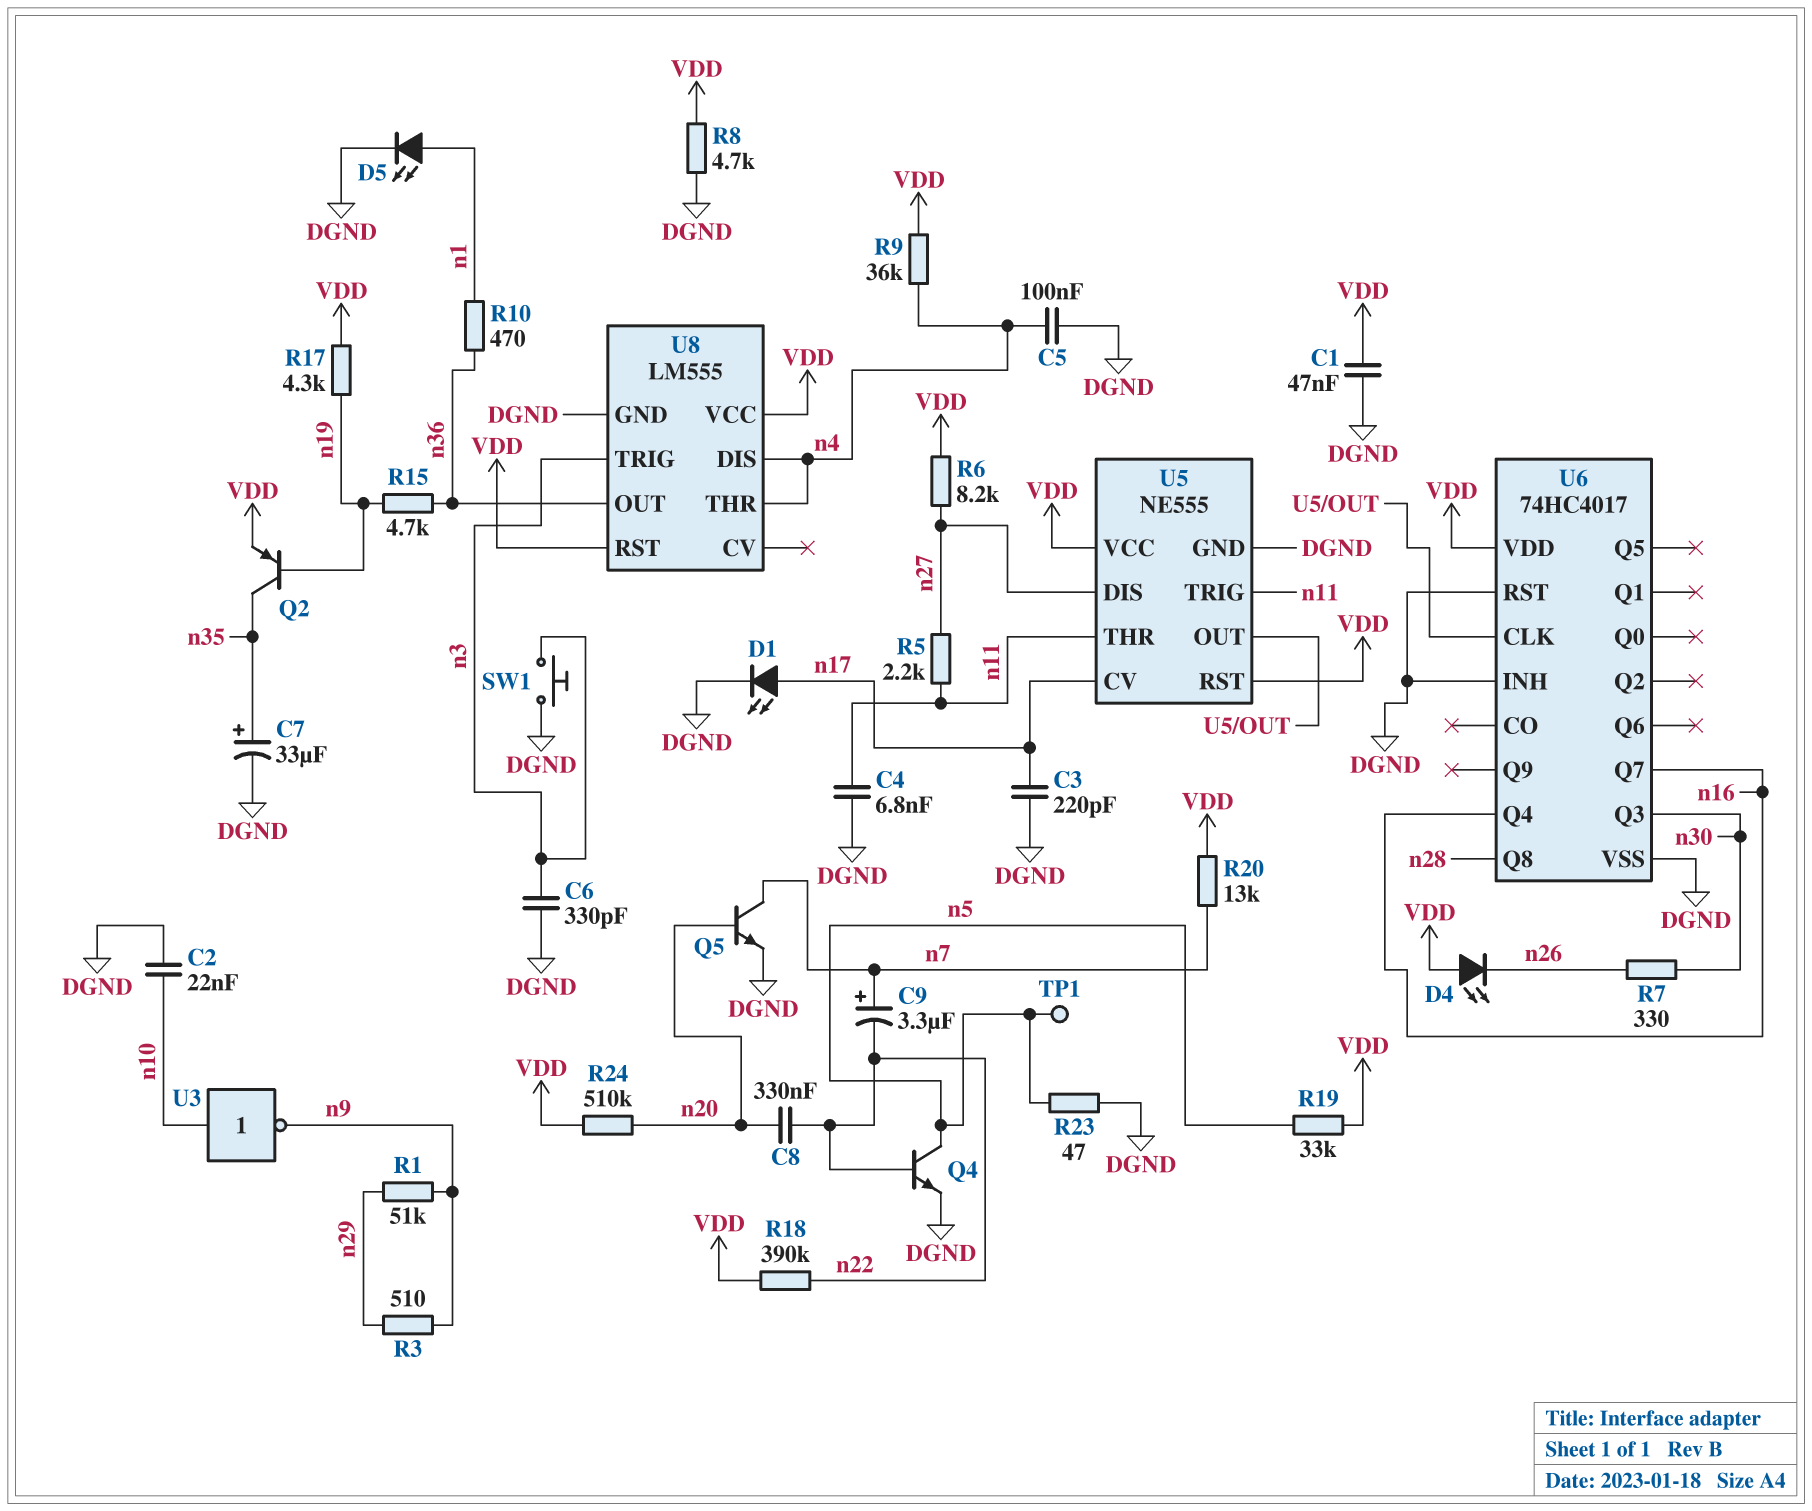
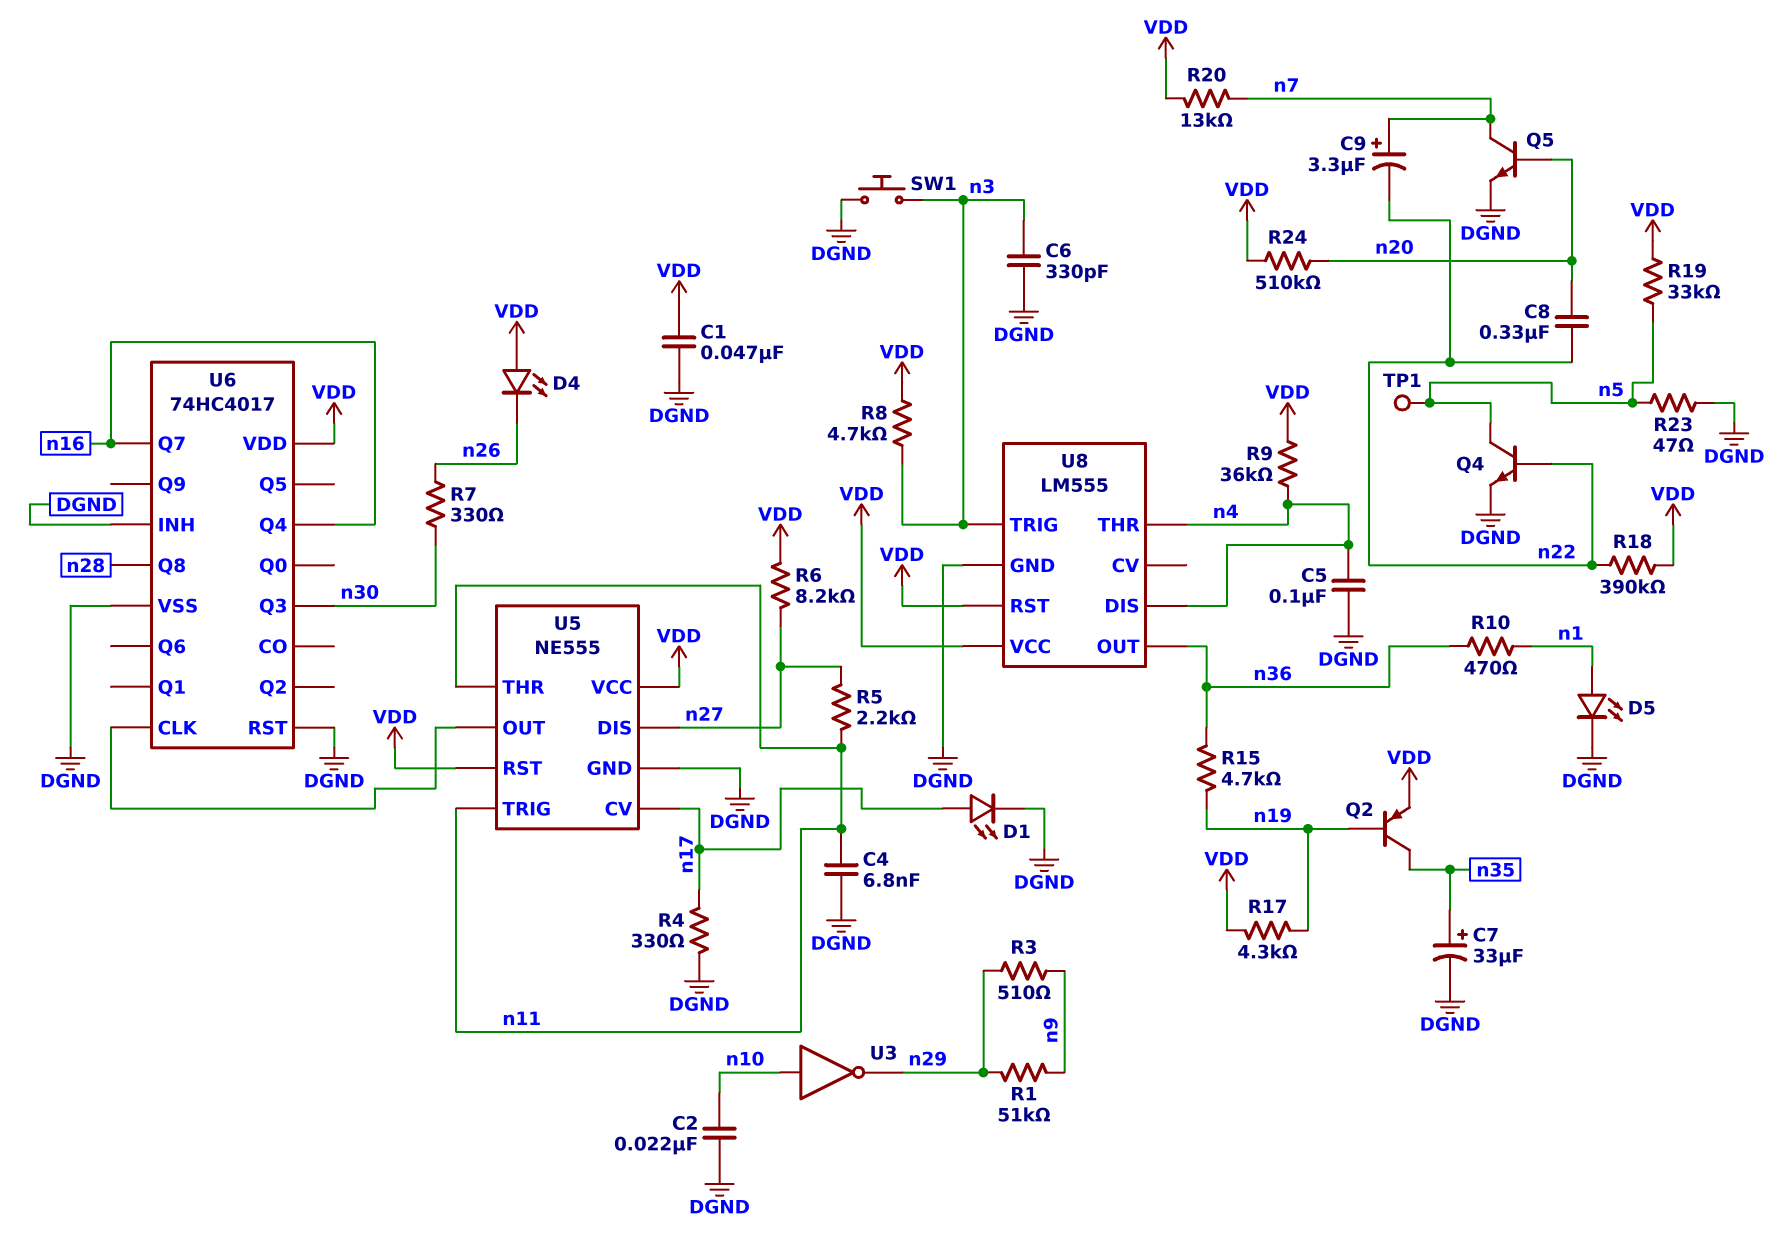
C3: 220pF (DGND, n17) -> none
R4: none -> 330 (DGND, n17)
R8: 4.7k (DGND, VDD) -> 4.7k (VDD, n3)
U3: NOT (in n10, out n9) -> NOT (in n10, out n29)

